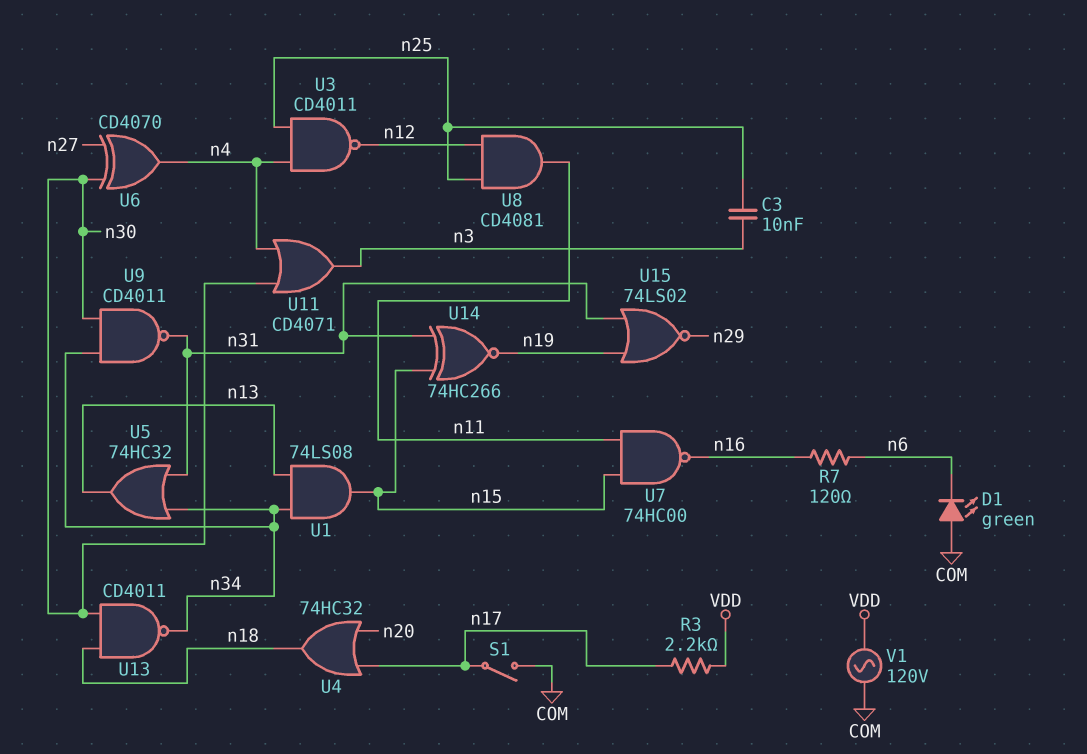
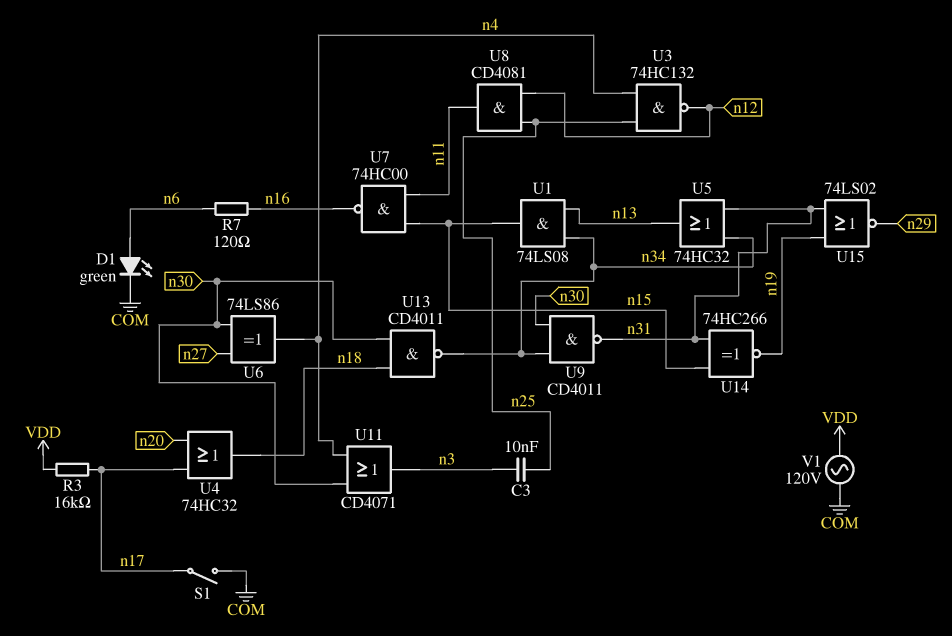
D1: LED green (A COM, K n6) -> LED green (A n6, K COM)
R3: 2.2k (VDD, n17) -> 16k (VDD, n17)
U3: NAND CD4011 (in n4, in n25, out n12) -> NAND 74HC132 (in n4, in n25, out n12)
U6: XOR CD4070 (in n27, in n30, out n4) -> XOR 74LS86 (in n27, in n30, out n4)

